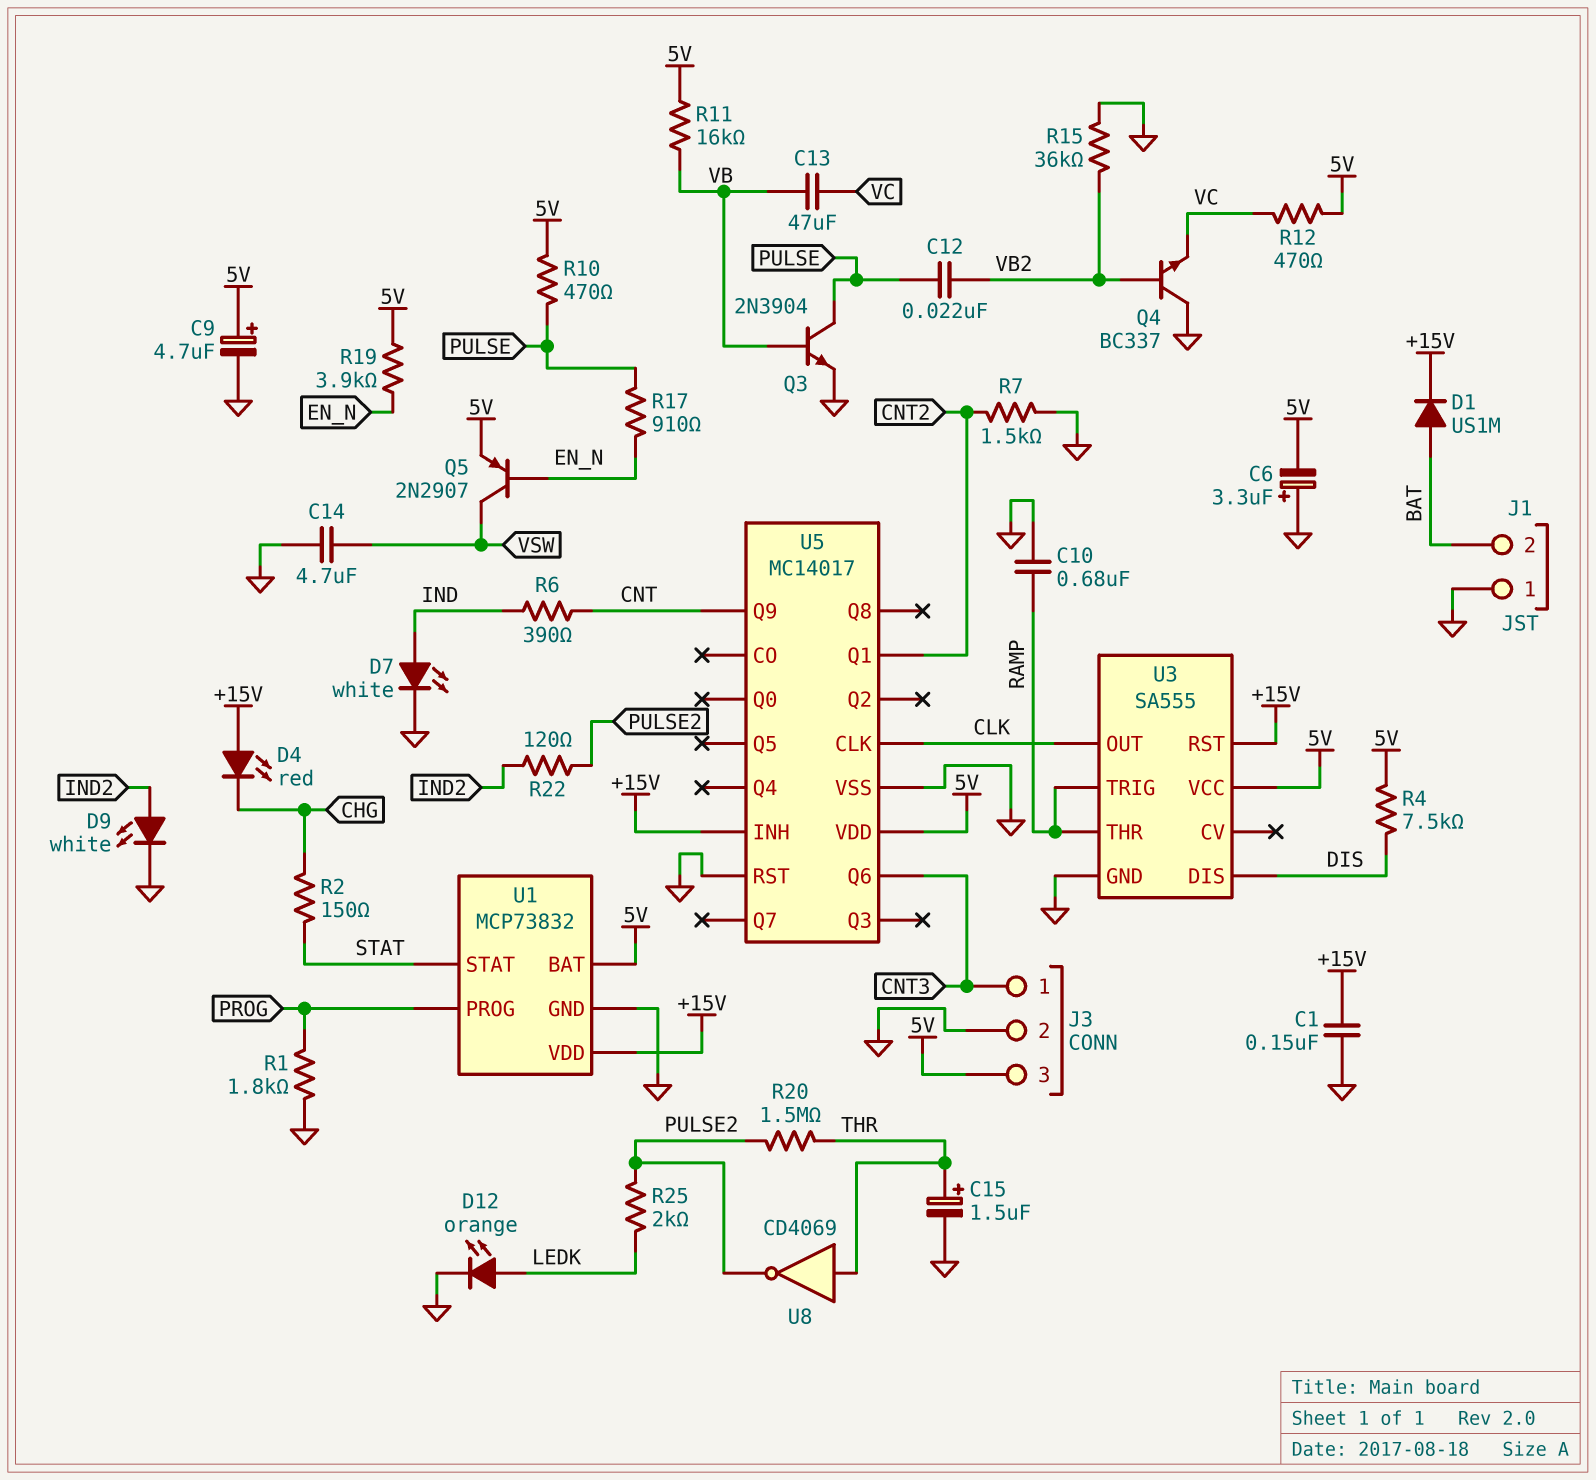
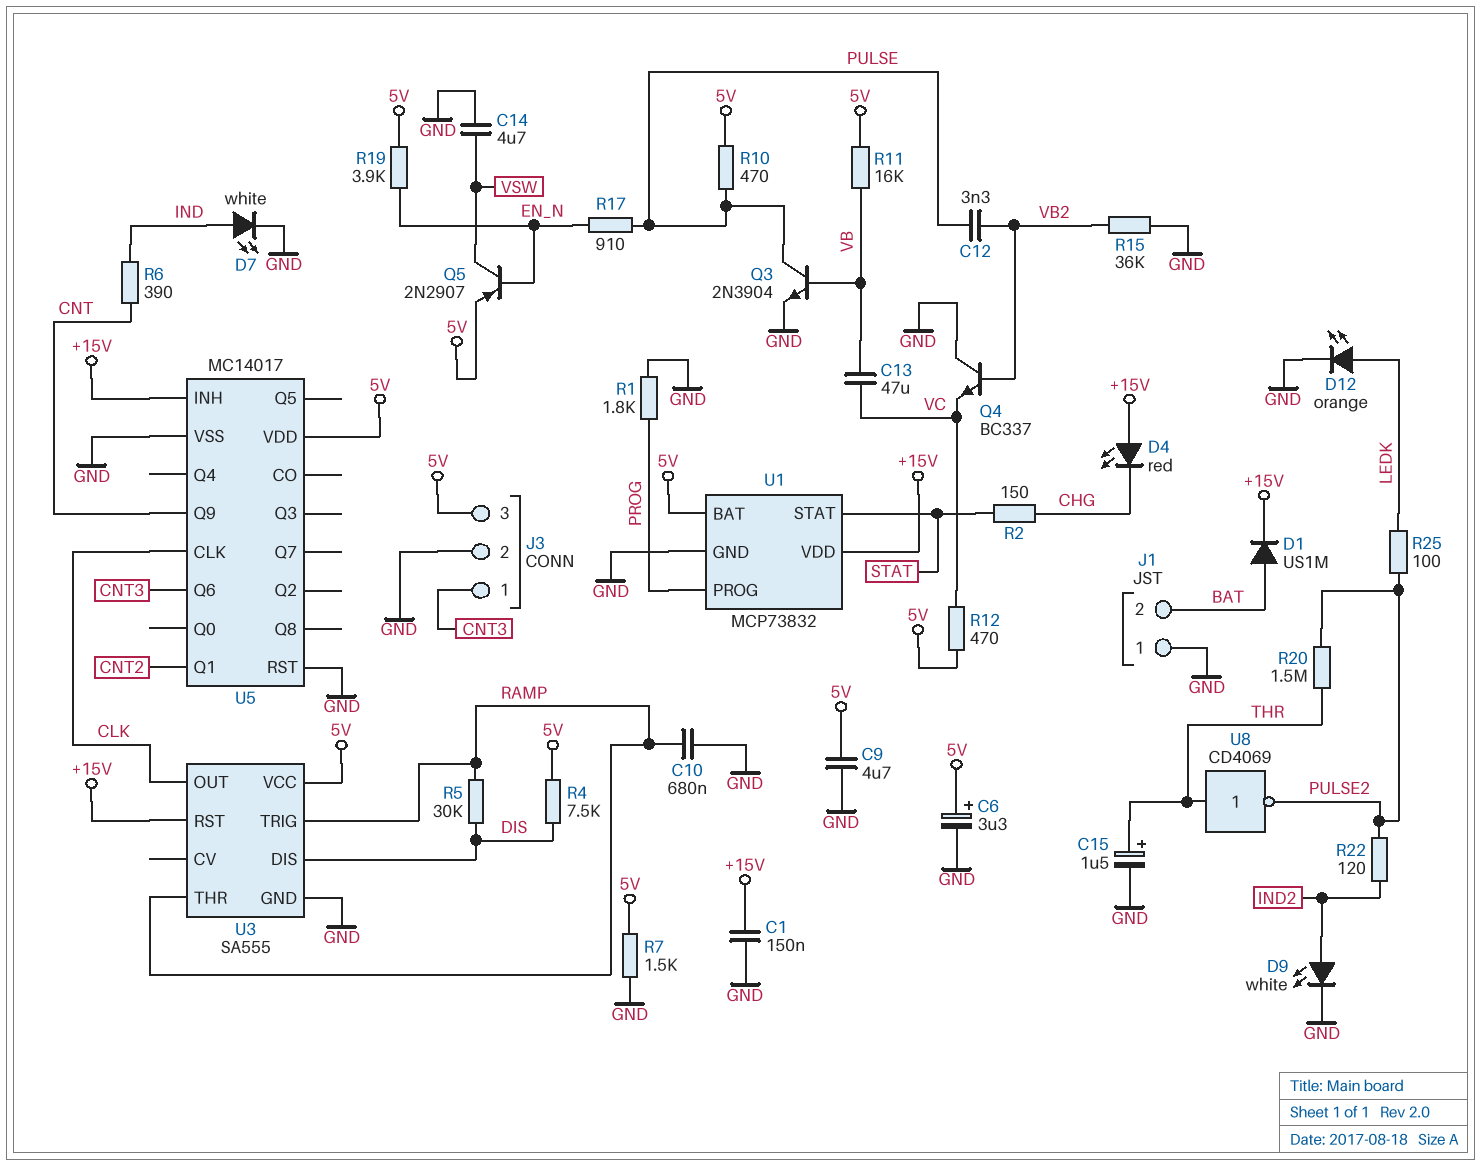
C6: 3.3uF (plus GND, minus 5V) -> 3.3uF (plus 5V, minus GND)
C9: 4.7uF (plus 5V, minus GND) -> 4.7uF (5V, GND)
C12: 22nF (PULSE, VB2) -> 3.3nF (PULSE, VB2)
R5: none -> 30k (DIS, RAMP)
R7: 1.5k (CNT2, GND) -> 1.5k (5V, GND)
R25: 2k (LEDK, PULSE2) -> 100 (LEDK, PULSE2)

